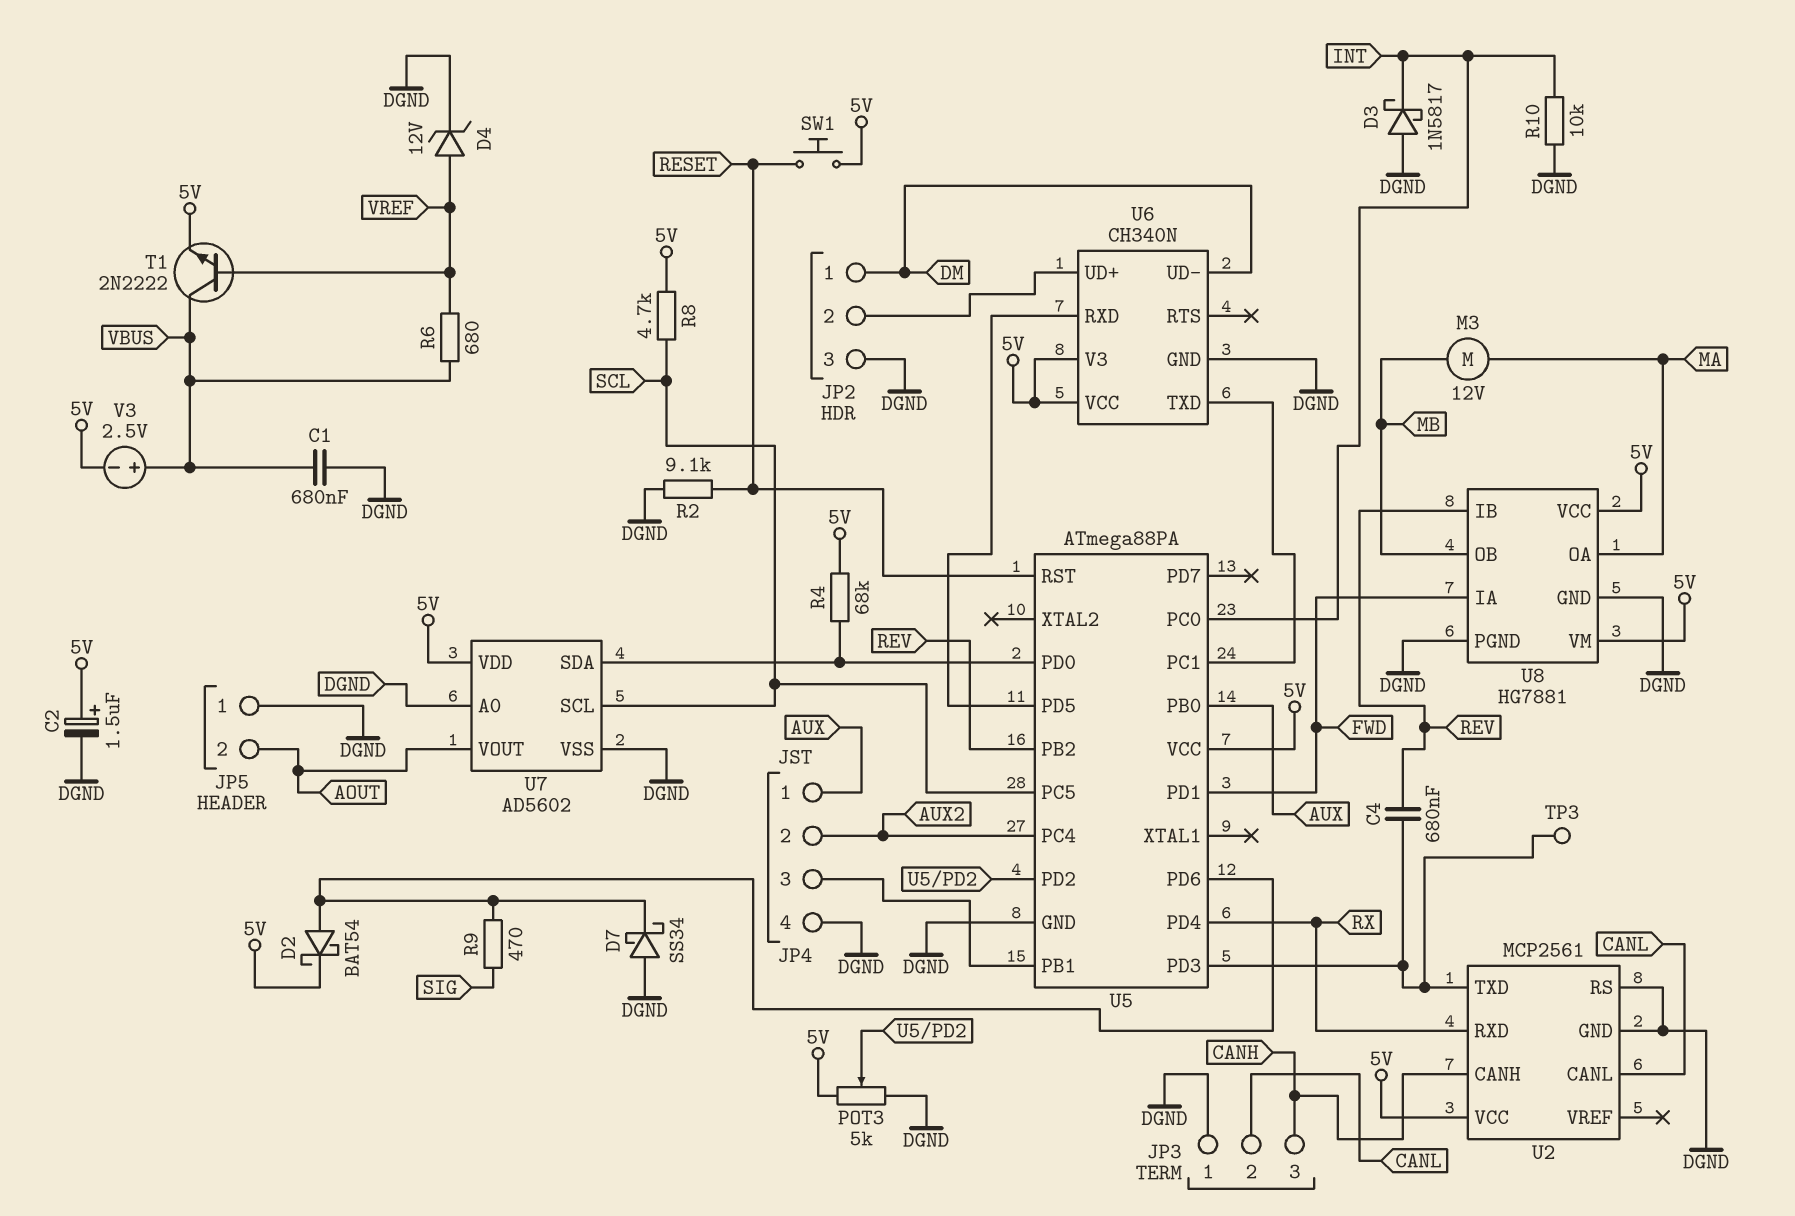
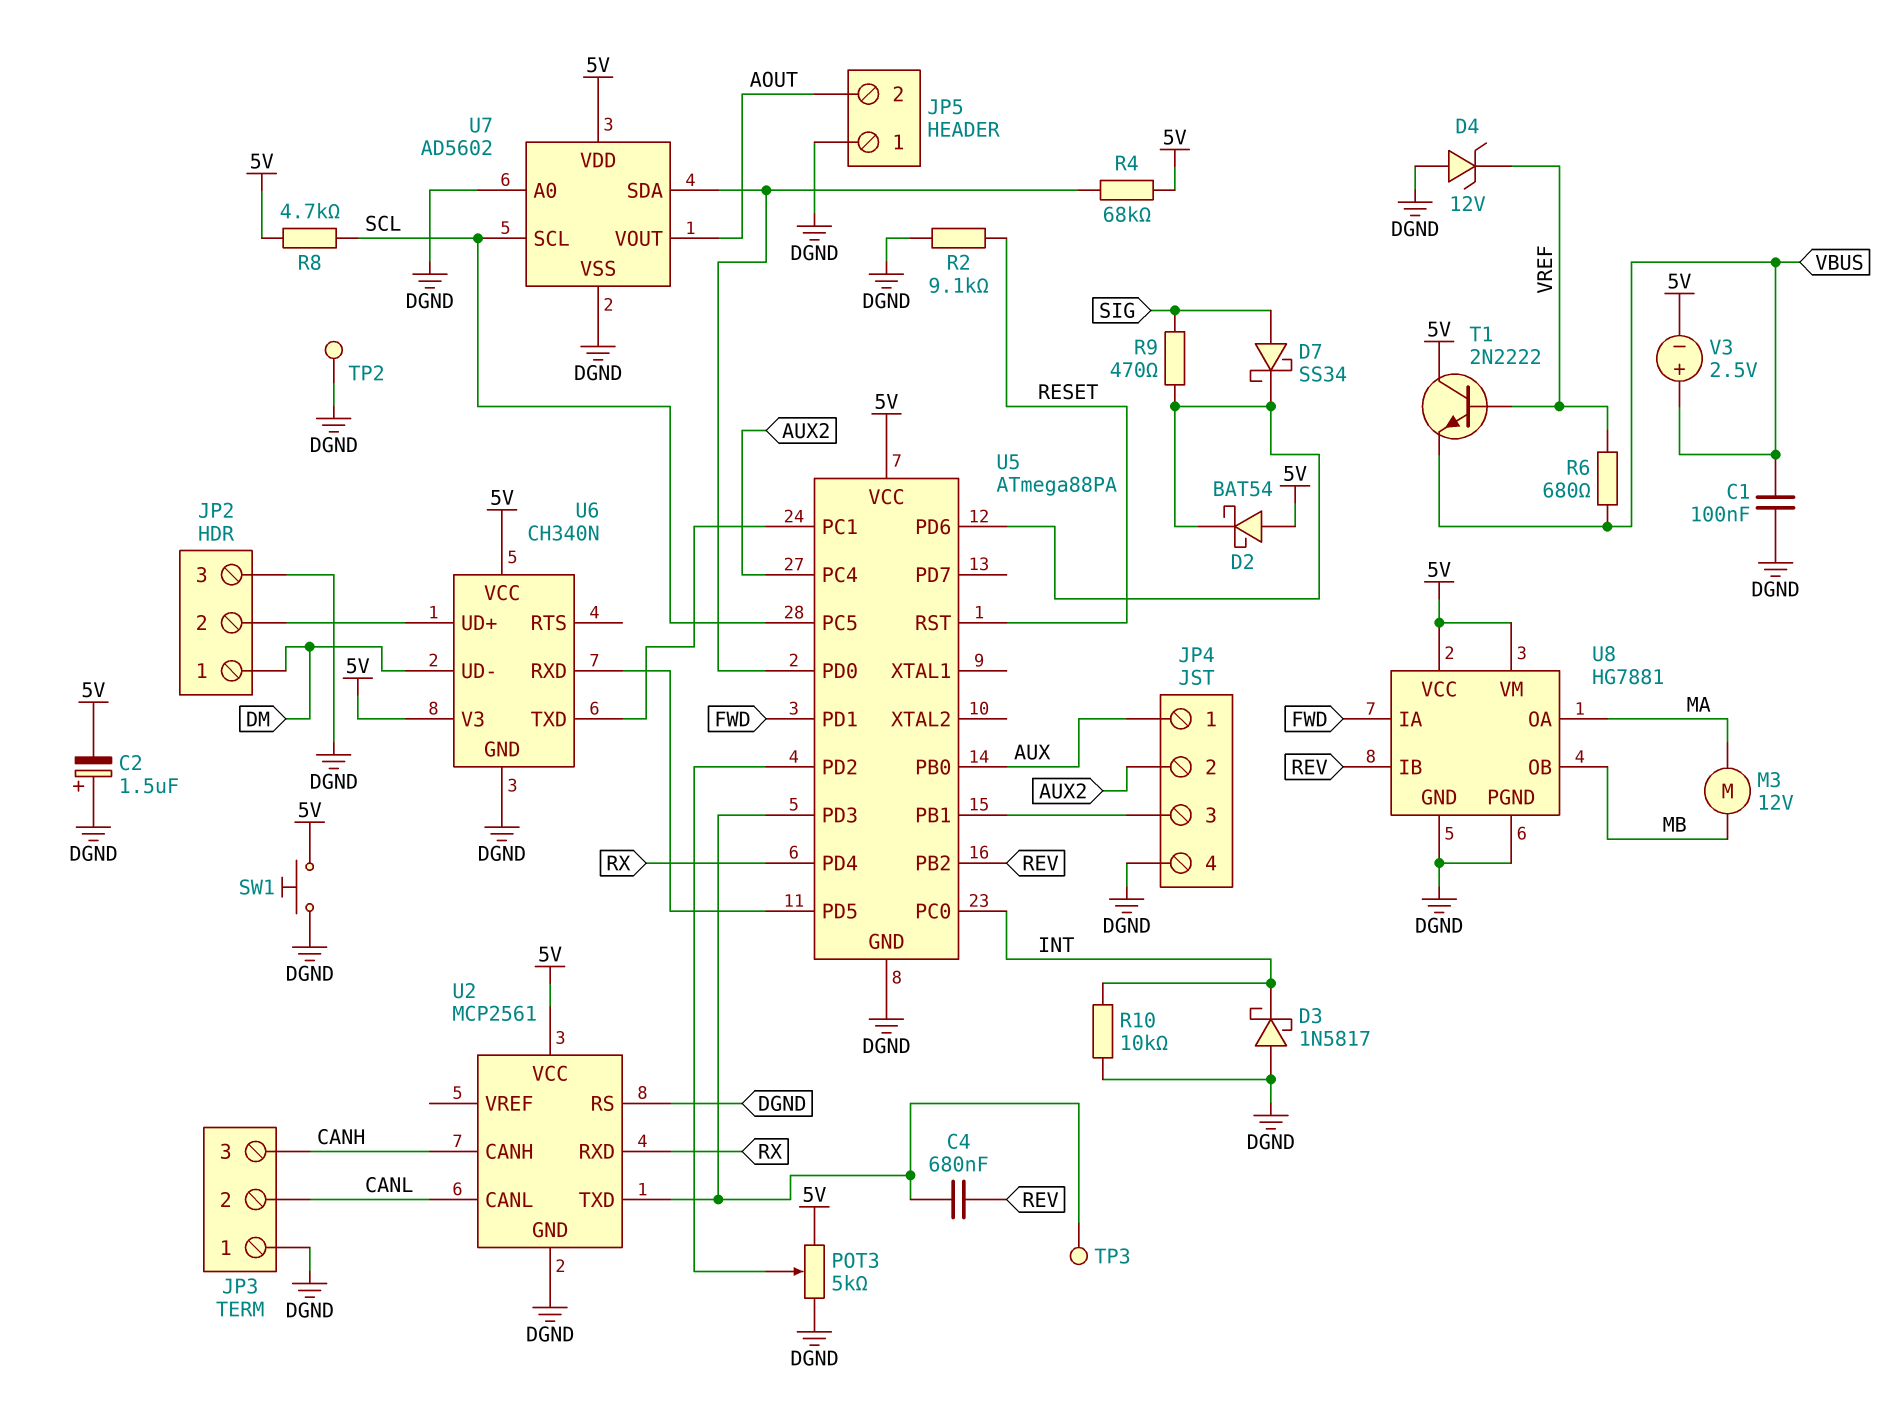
C1: 680nF (DGND, VBUS) -> 100nF (DGND, VBUS)
C2: 1.5uF (plus 5V, minus DGND) -> 1.5uF (plus DGND, minus 5V)
D2: schottky BAT54 (A U5/PD6, K 5V) -> schottky BAT54 (A 5V, K U5/PD6)
D4: zener 12V (A VREF, K DGND) -> zener 12V (A DGND, K VREF)
D7: schottky SS34 (A DGND, K U5/PD6) -> schottky SS34 (A SIG, K U5/PD6)
SW1: button (5V, RESET) -> button (5V, DGND)
T1: NPN 2N2222 (B VREF, C VBUS, E 5V) -> NPN 2N2222 (B VREF, C 5V, E VBUS)
TP2: none -> test point (DGND)

